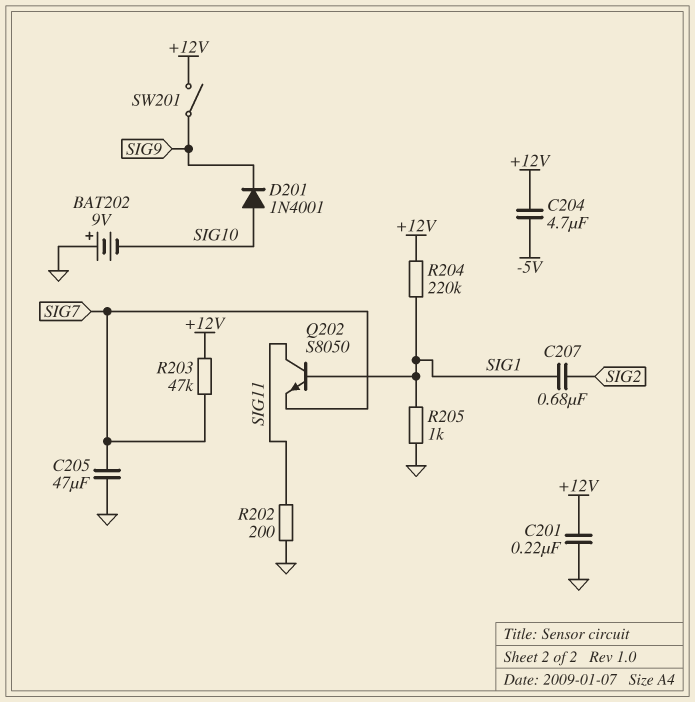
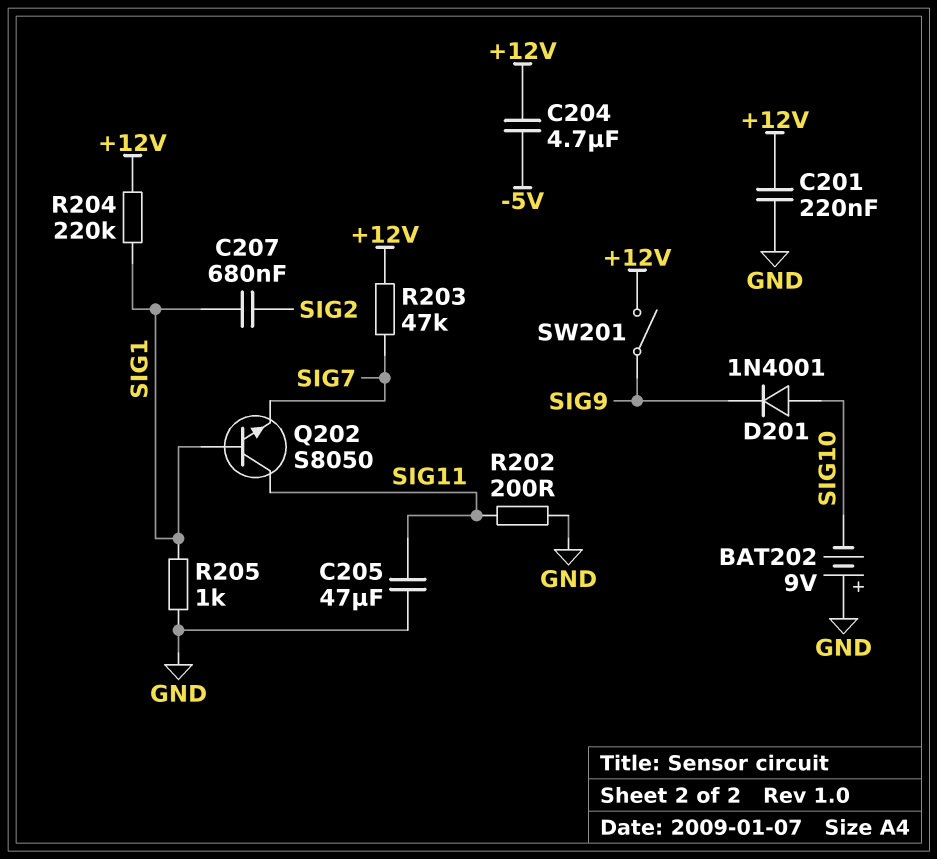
C205: 47uF (GND, SIG7) -> 47uF (GND, SIG11)

